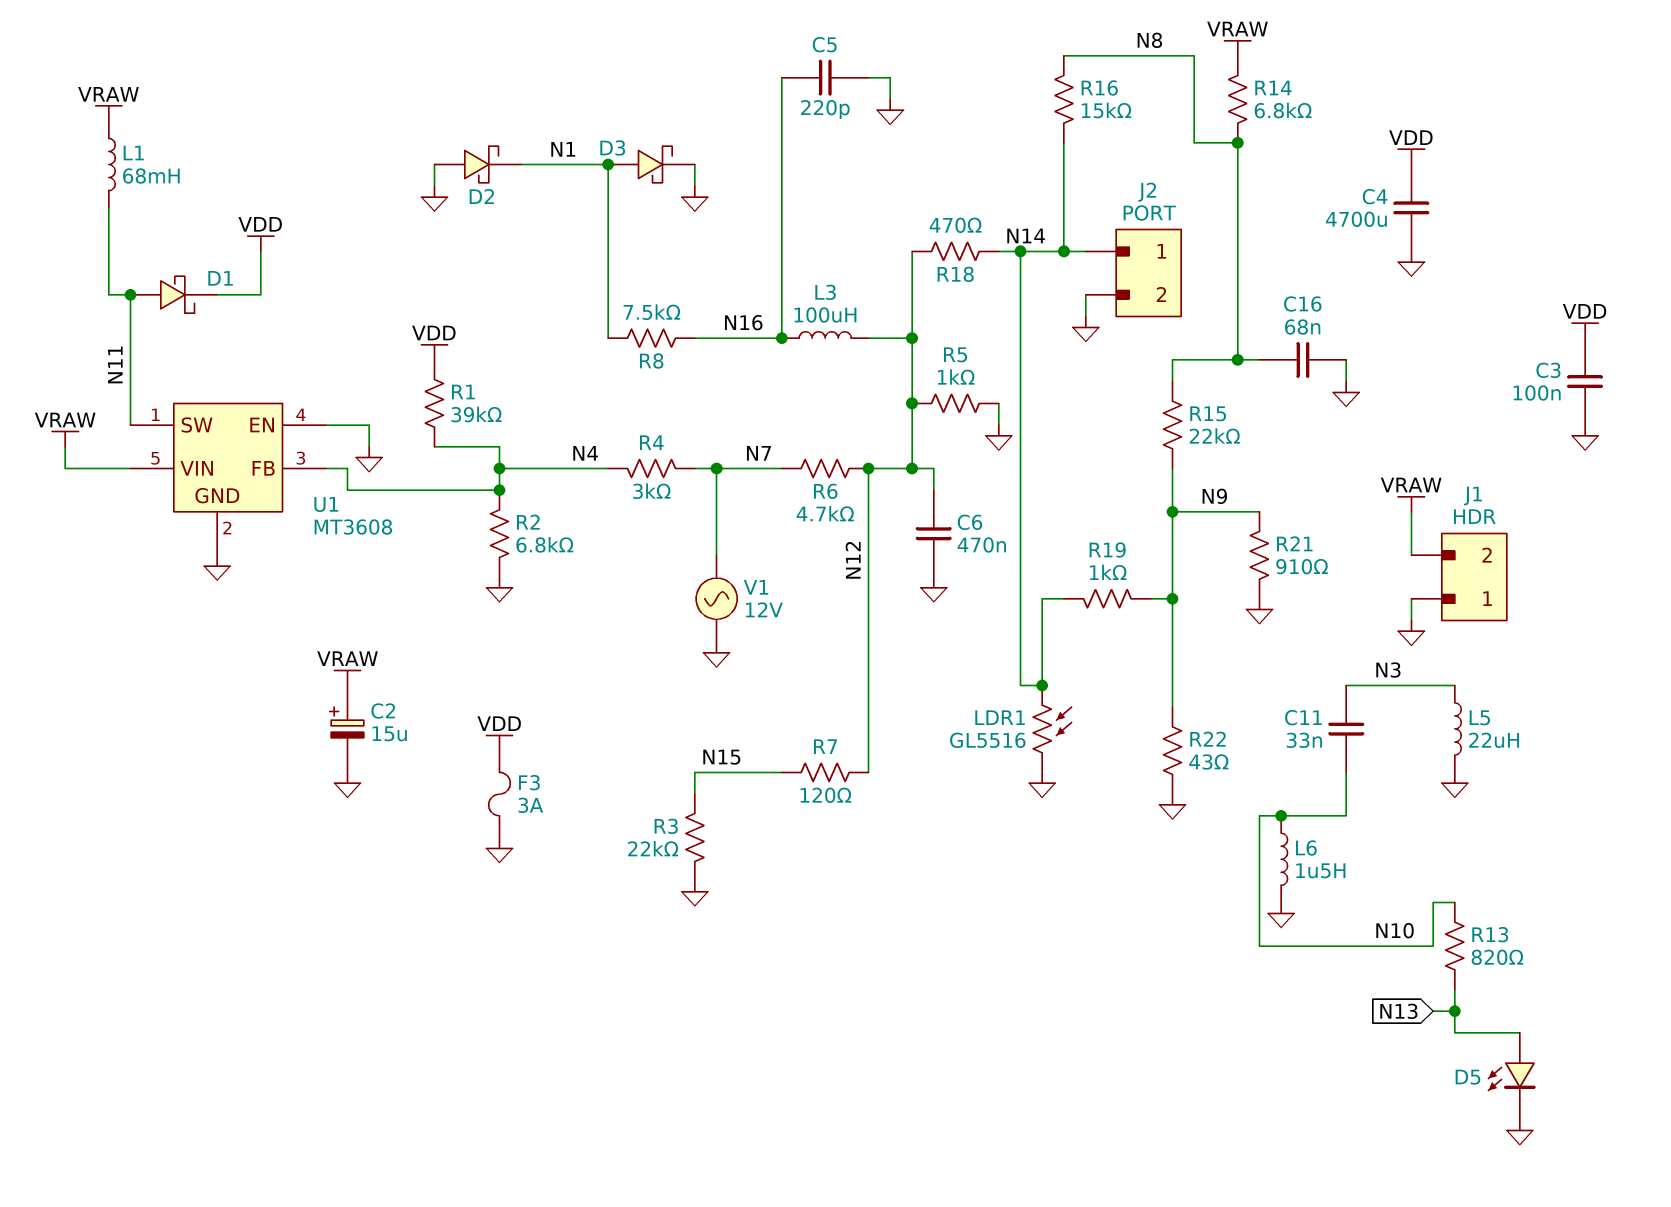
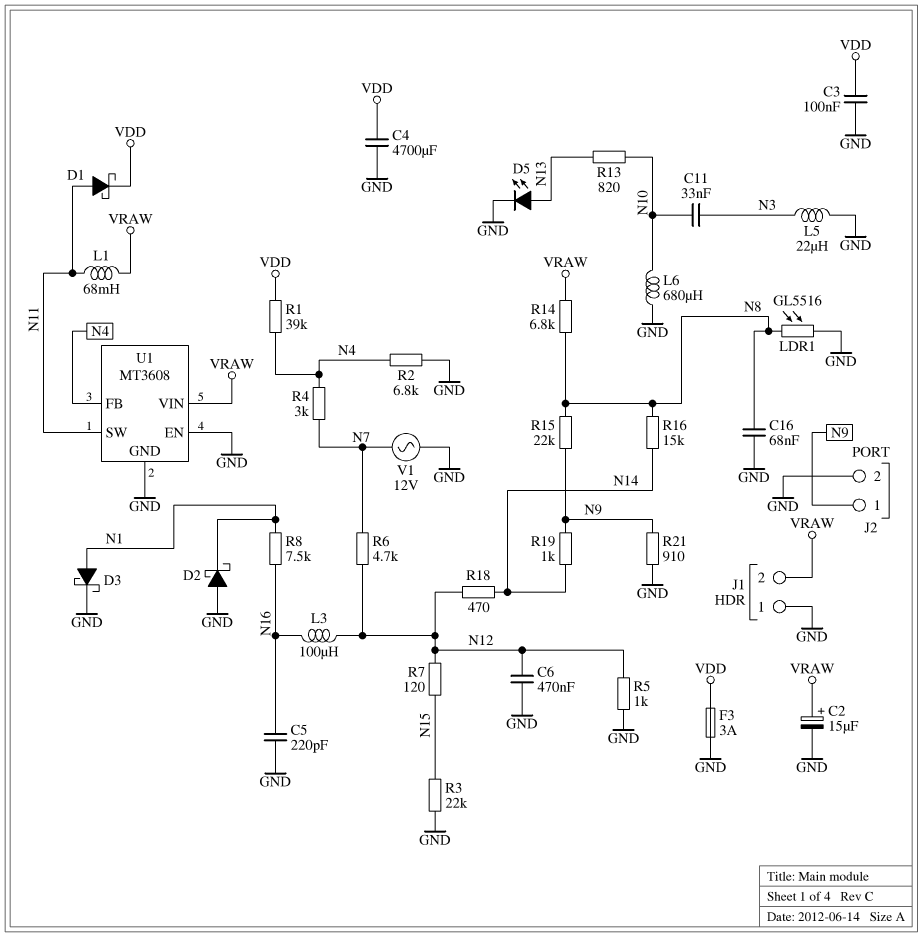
J2 pin 1: N14 -> N9
L6: 1.5uH (GND, N10) -> 680uH (GND, N10)
LDR1: GL5516 (GND, N14) -> GL5516 (GND, N8)
R22: 43 (GND, N9) -> none

